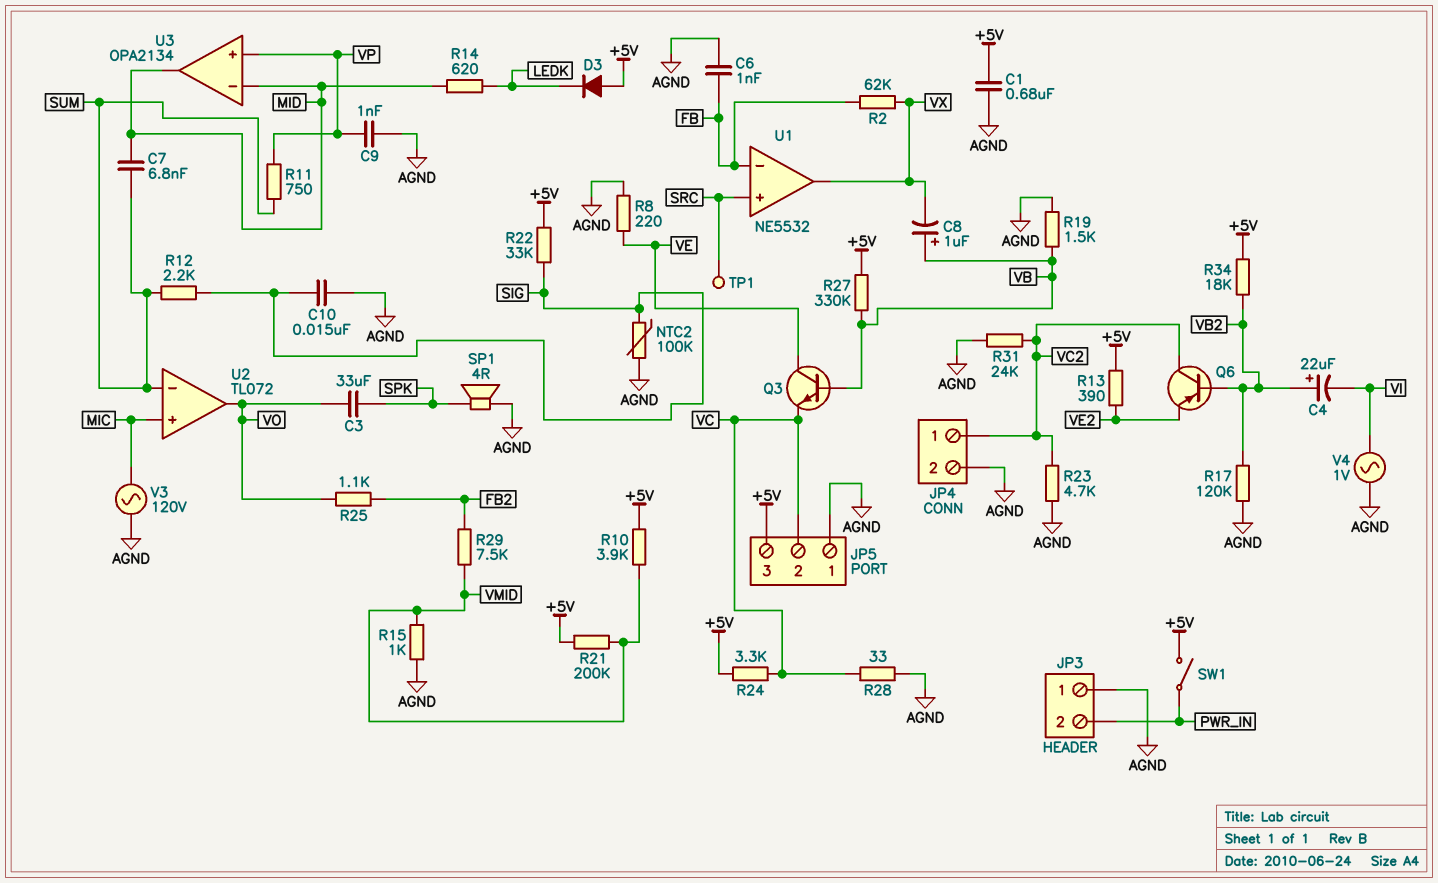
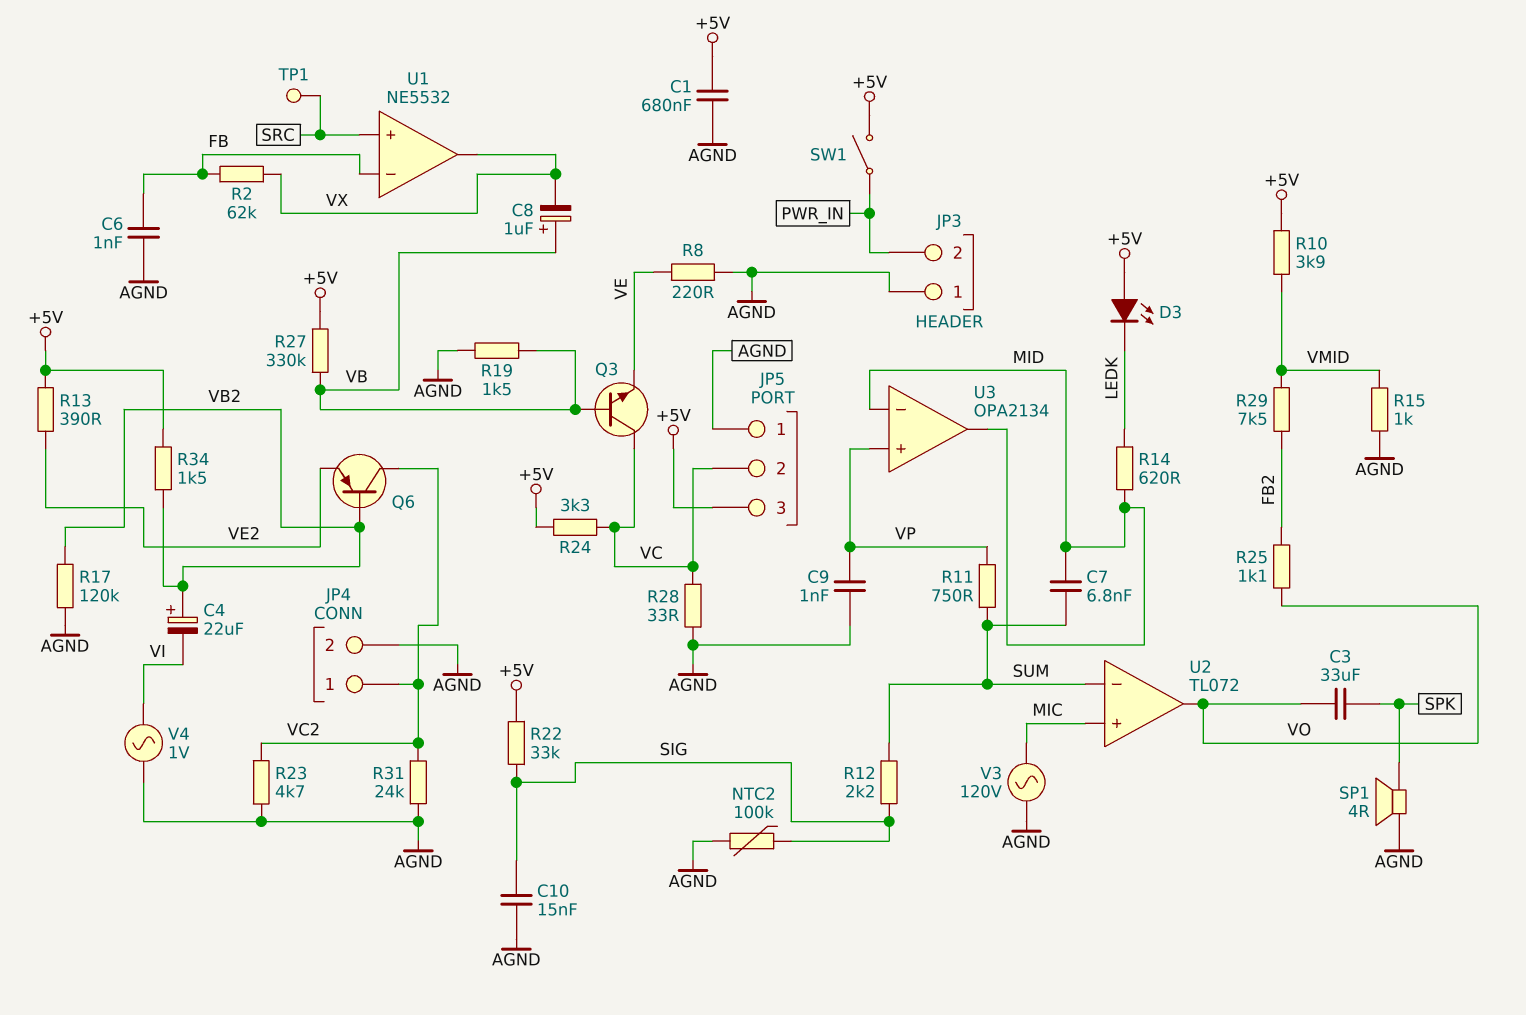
D3: diode (A +5V, K LEDK) -> LED (A +5V, K LEDK)
Q3: NPN (B VB, C VE, E VC) -> NPN (B VB, C VC, E VE)
R21: 200k (+5V, VMID) -> none
R34: 18k (+5V, VB2) -> 1.5k (+5V, VB2)

